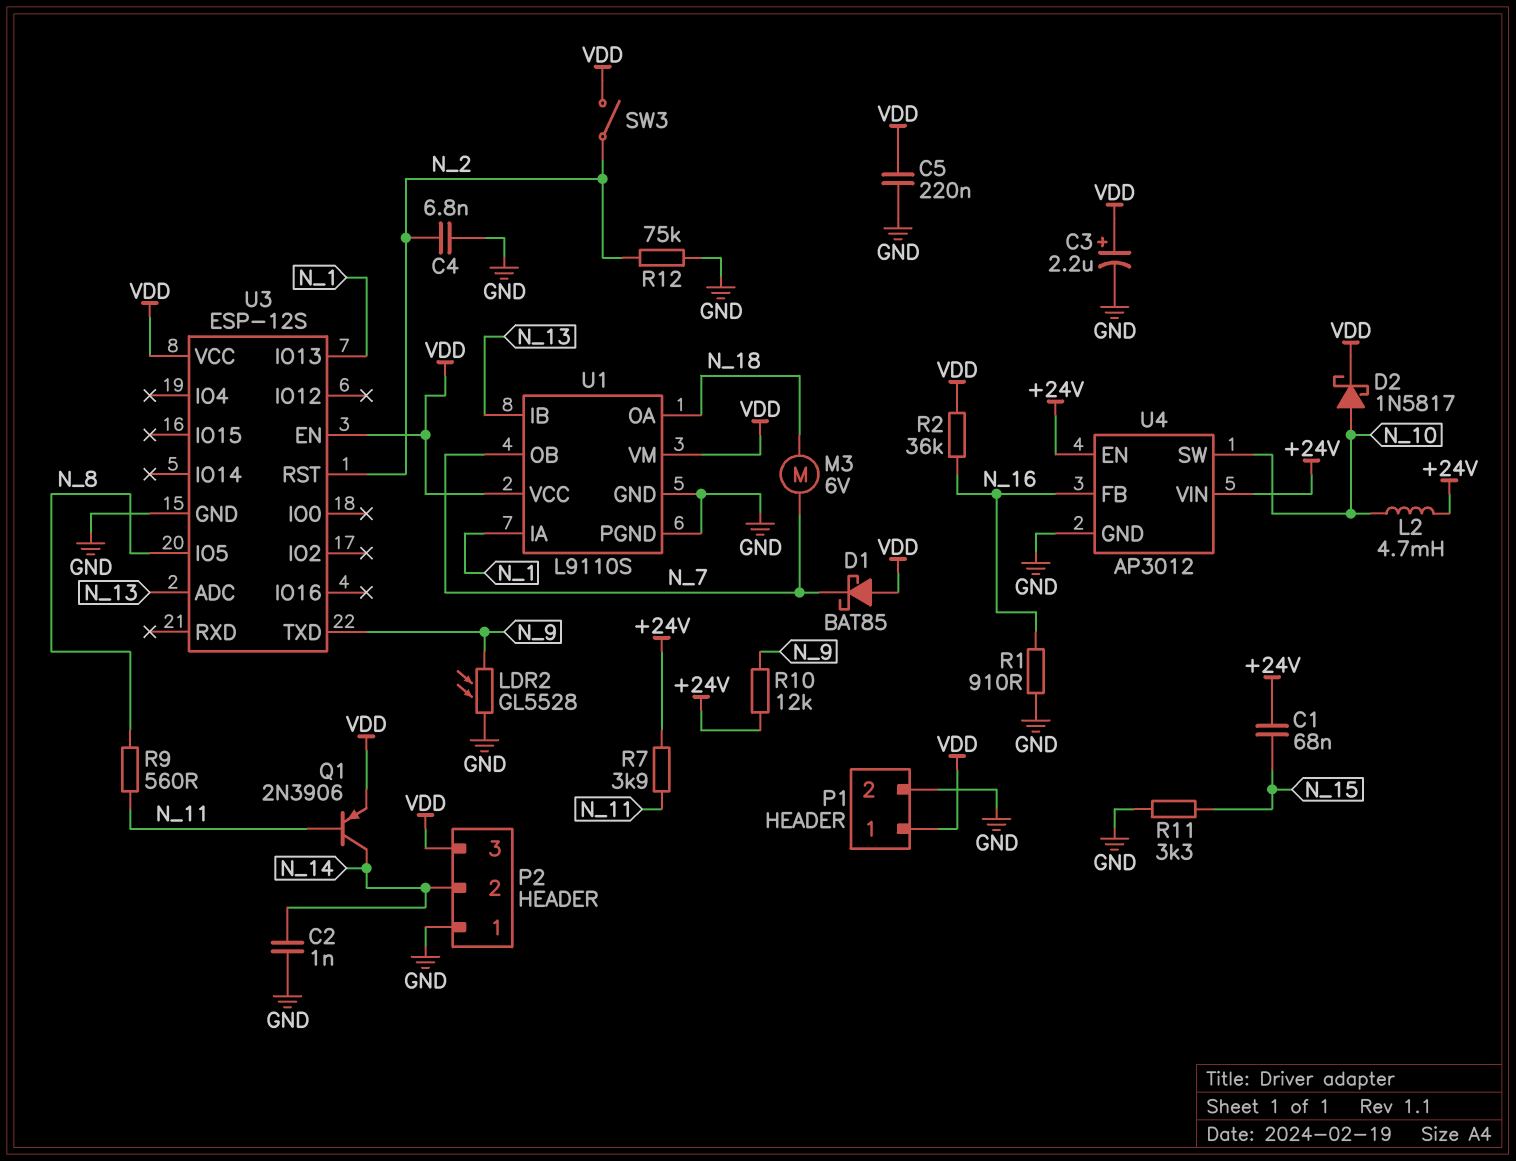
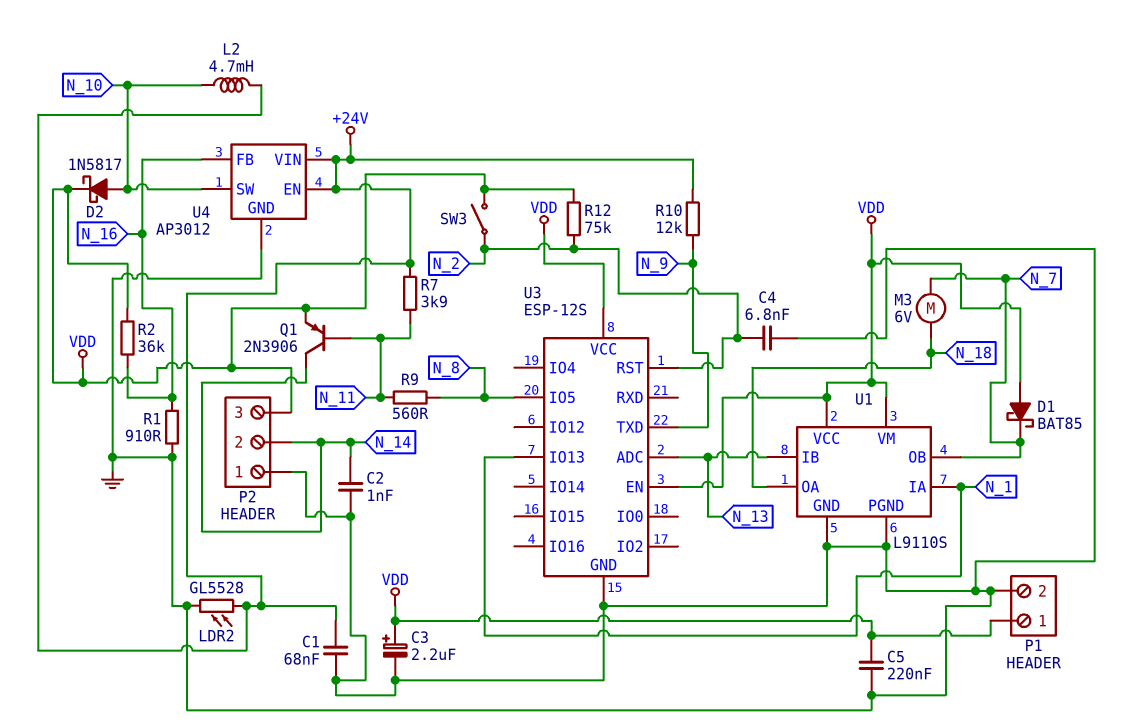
C1: 68nF (+24V, N_15) -> 68nF (+24V, GND)
LDR2: GL5528 (GND, N_9) -> GL5528 (+24V, GND)
R11: 3.3k (GND, N_15) -> none
R12: 75k (GND, N_2) -> 75k (N_2, VDD)

